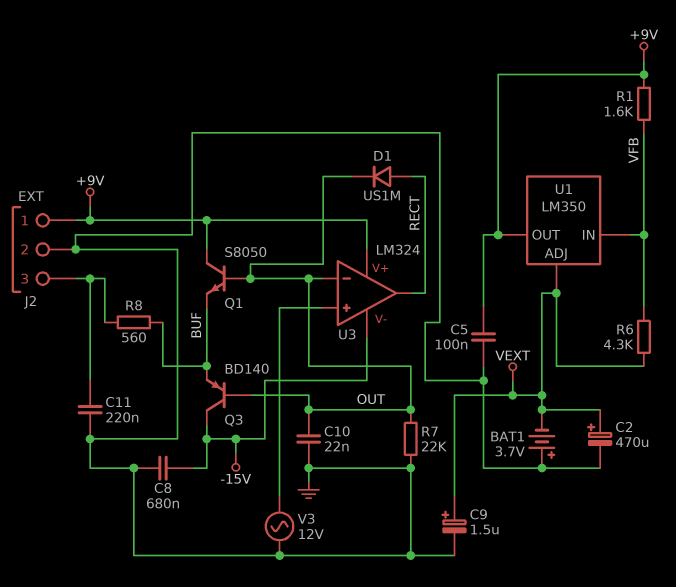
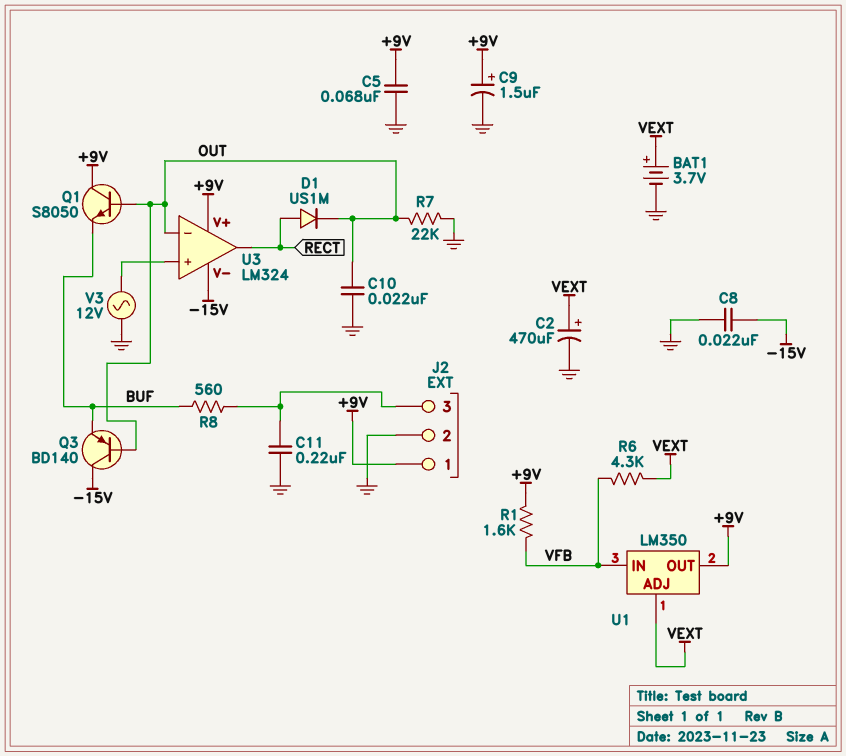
BAT1: 3.7V (plus GND, minus VEXT) -> 3.7V (plus VEXT, minus GND)
C5: 100nF (+9V, GND) -> 68nF (+9V, GND)
C8: 680nF (-15V, GND) -> 22nF (-15V, GND)
C9: 1.5uF (plus VEXT, minus GND) -> 1.5uF (plus +9V, minus GND)

